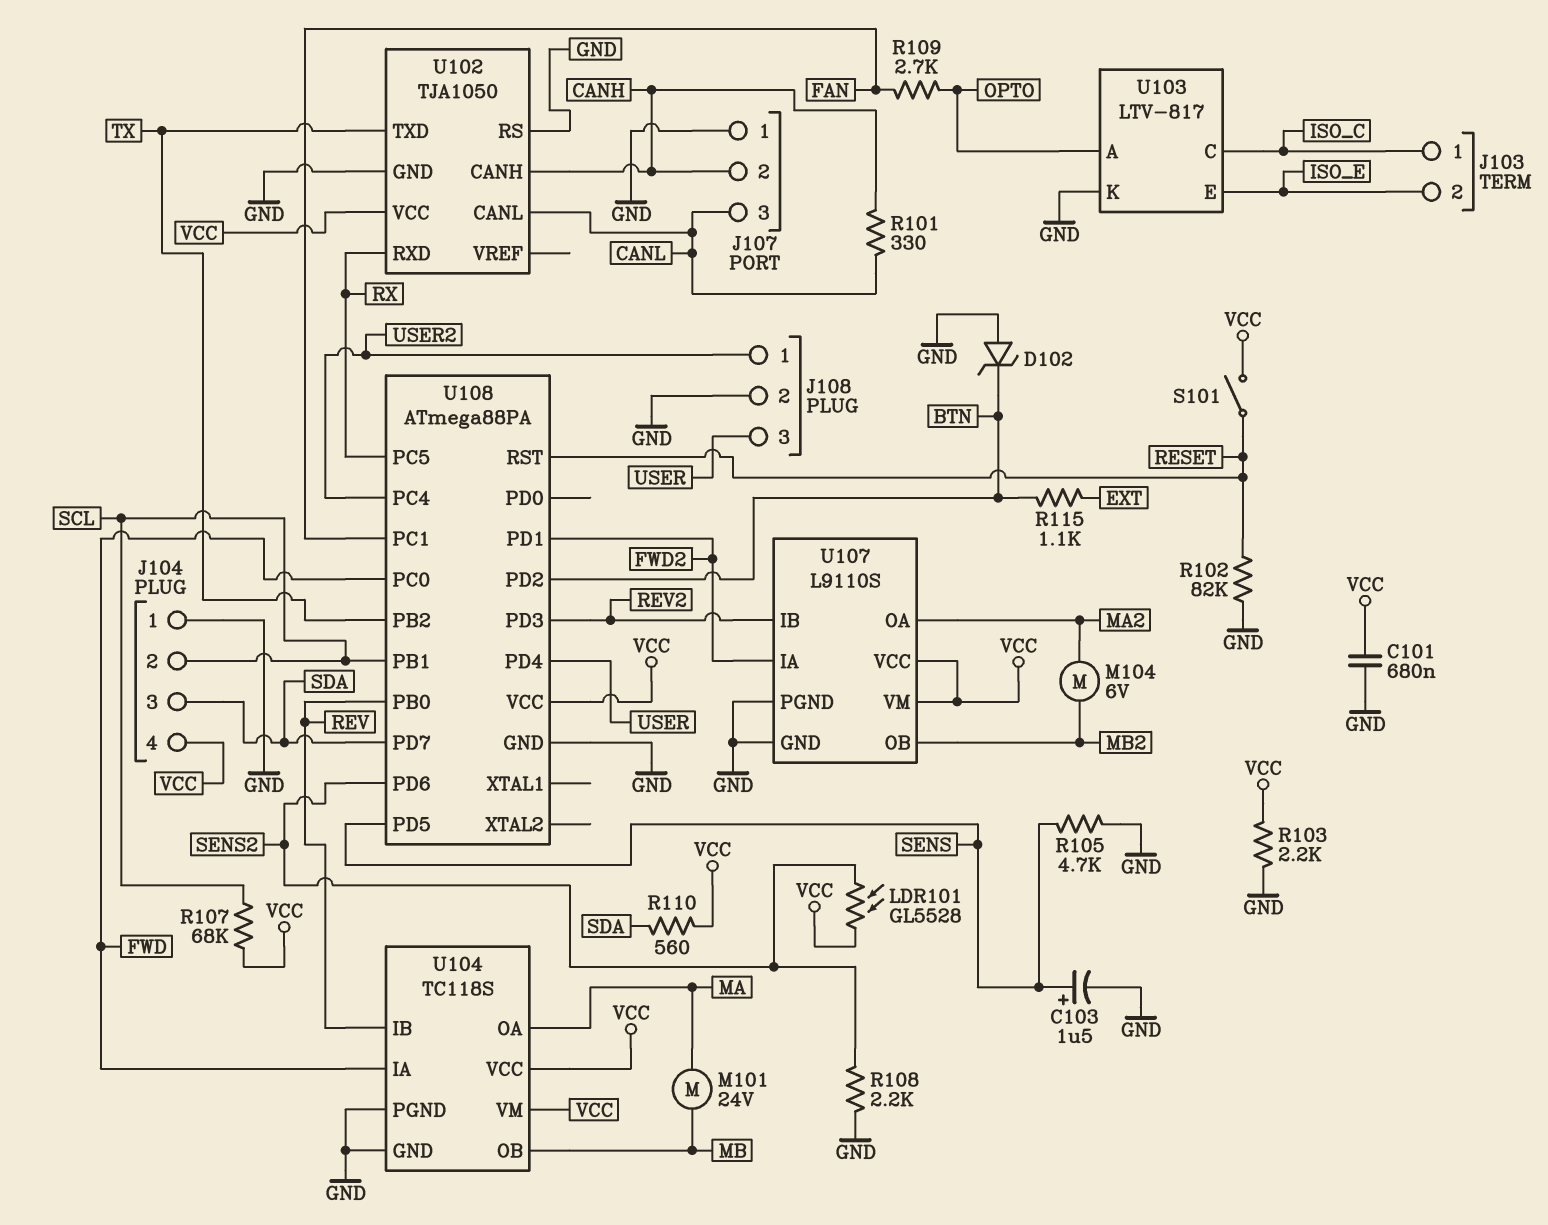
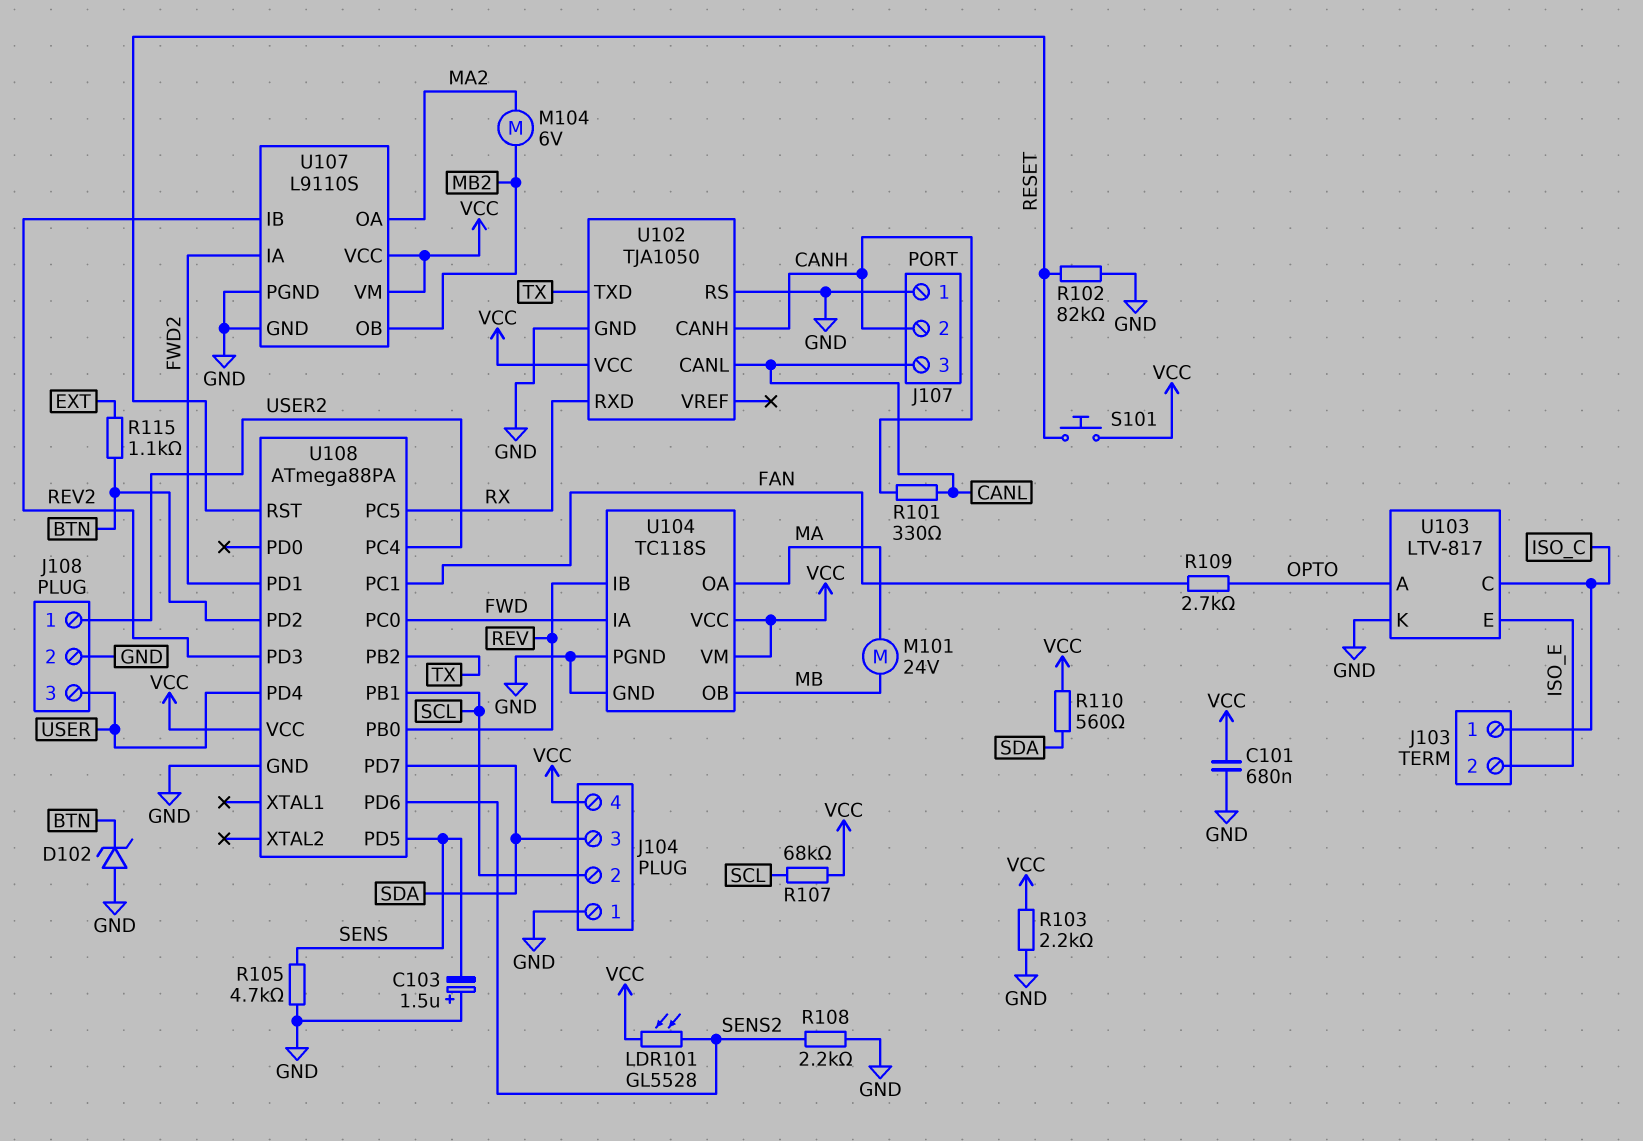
C103: 1.5uF (plus SENS, minus GND) -> 1.5uF (plus GND, minus SENS)
S101: switch (RESET, VCC) -> button (RESET, VCC)

